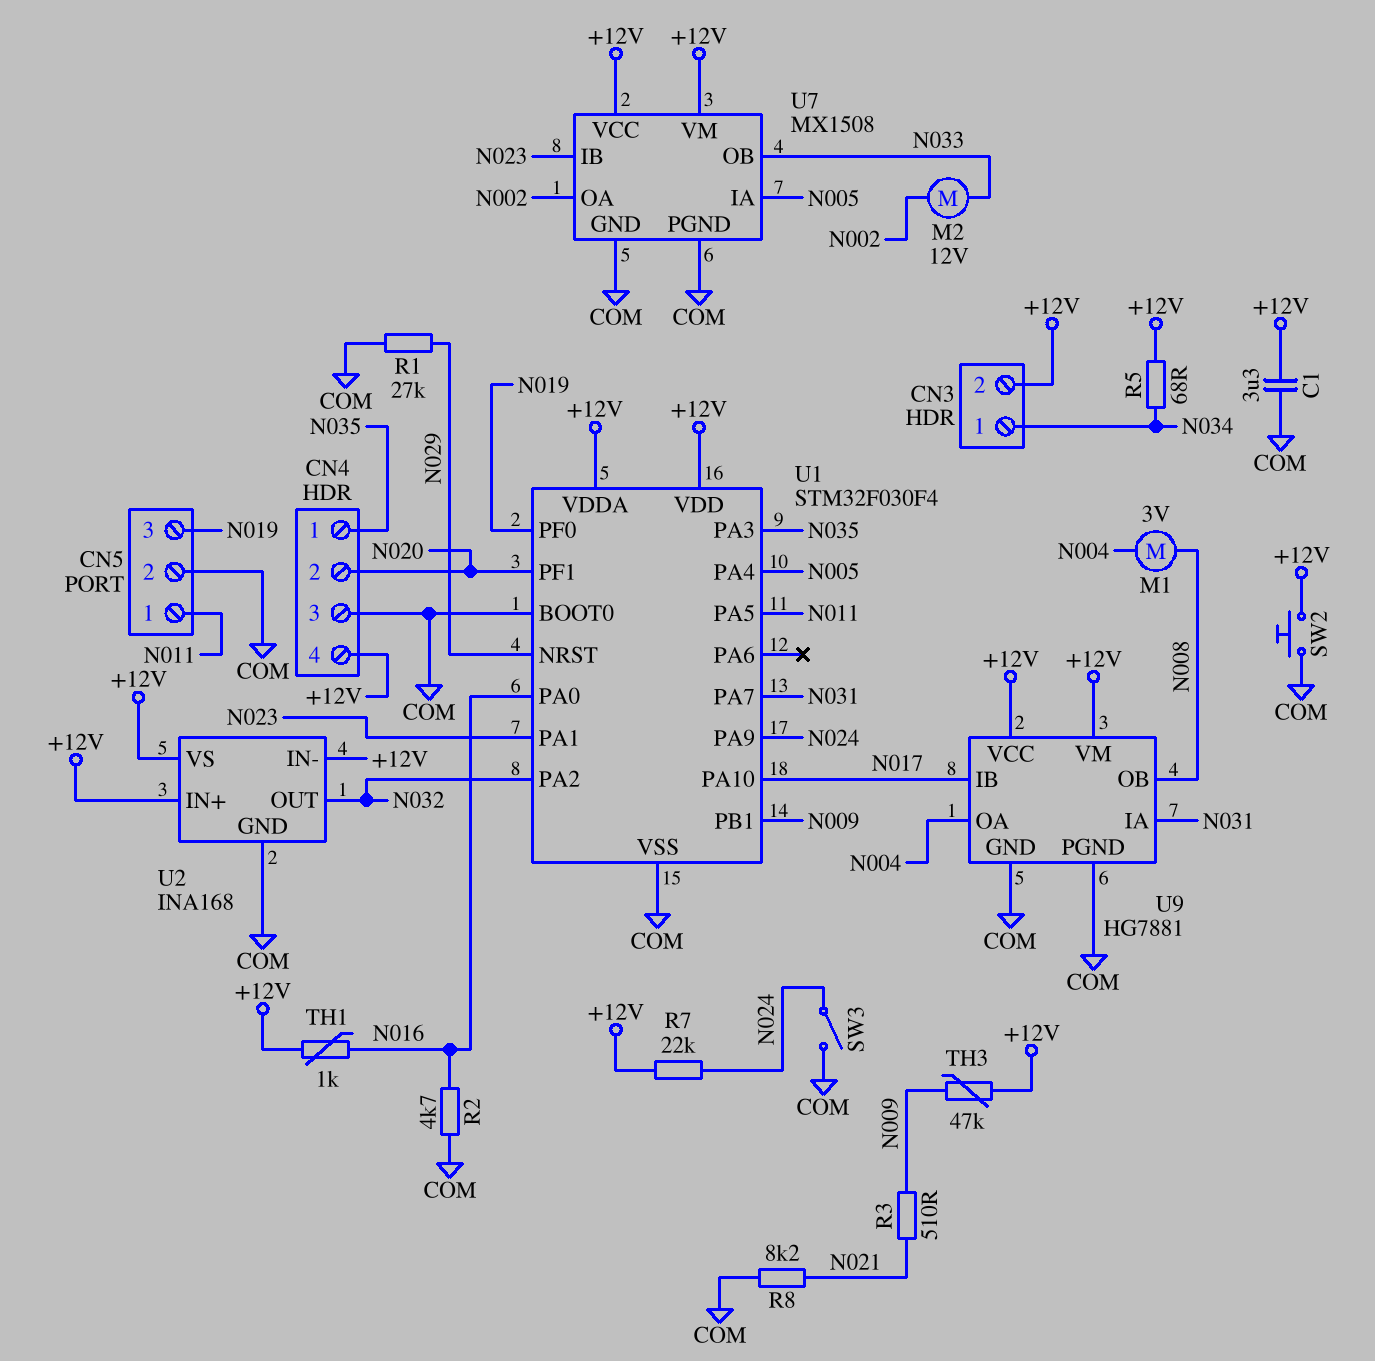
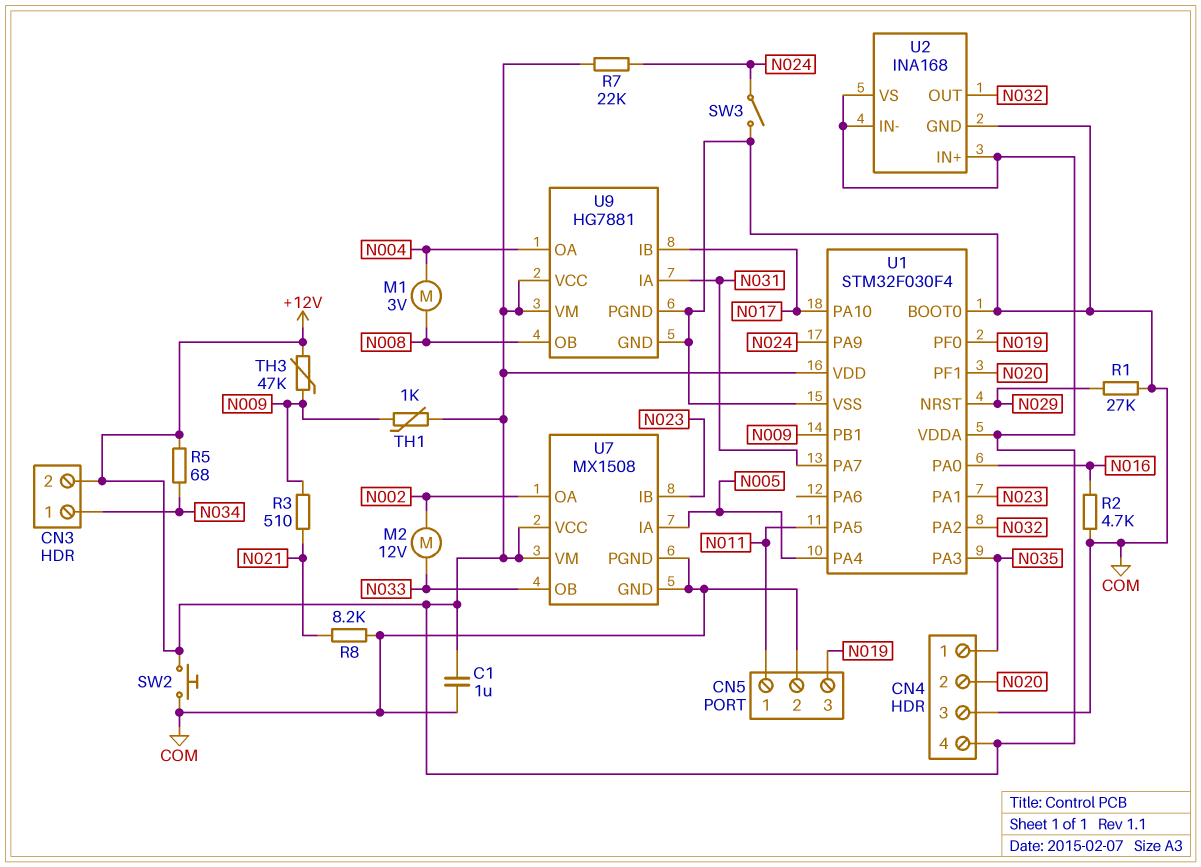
C1: 3.3uF (+12V, COM) -> 1uF (+12V, COM)
TH1: 1k (+12V, N016) -> 1k (+12V, N009)

